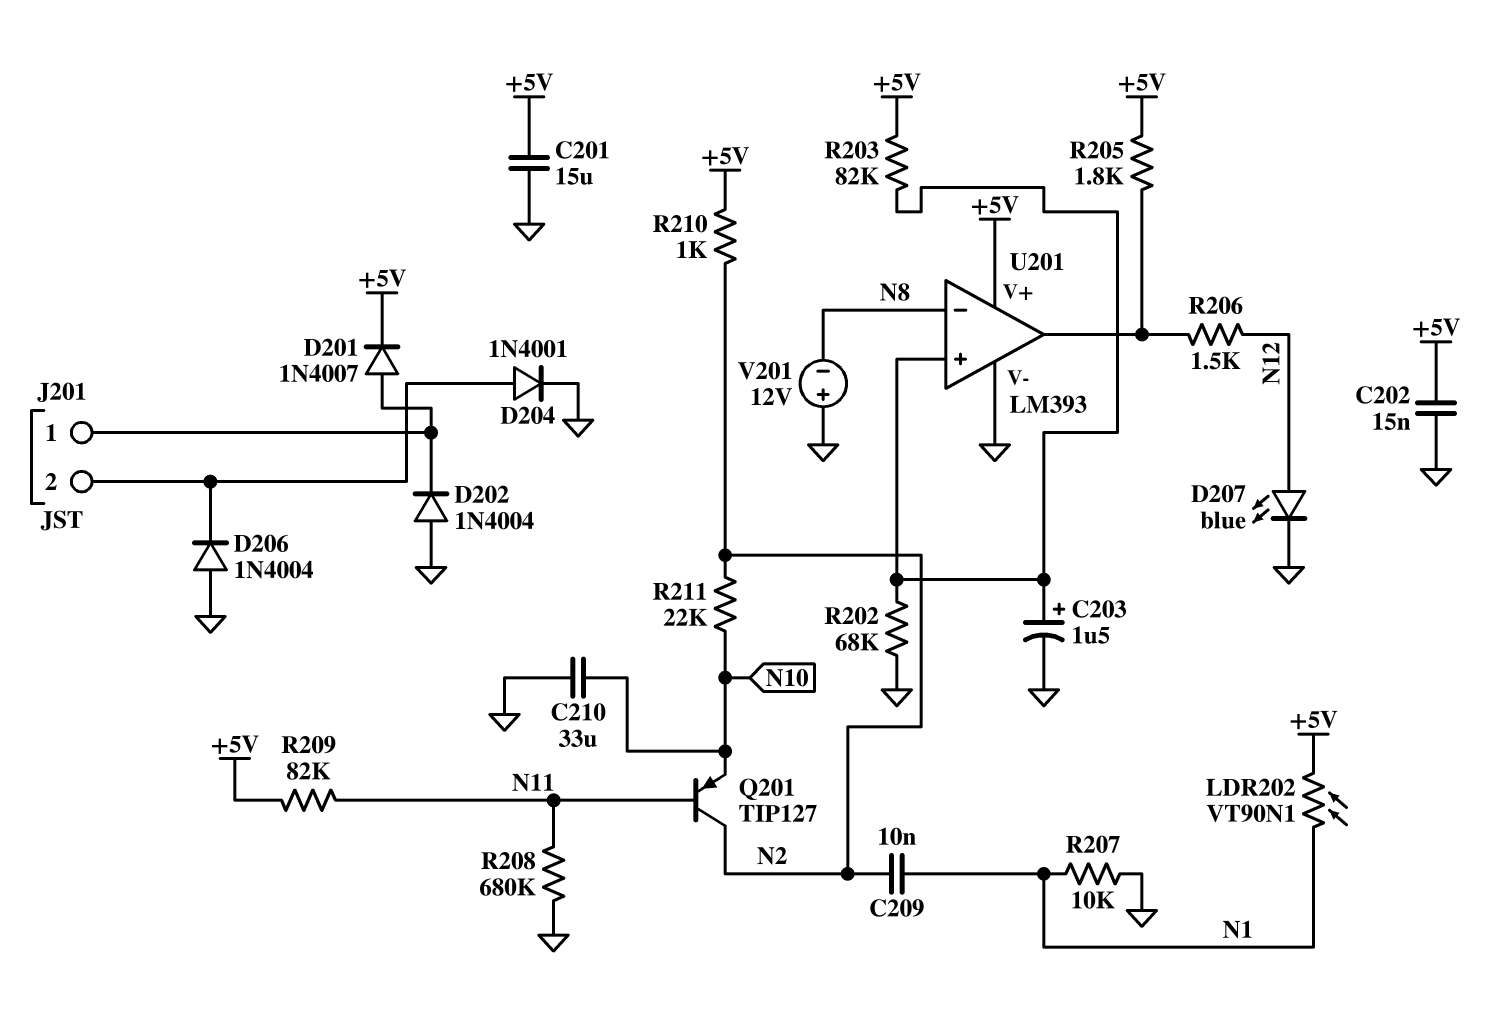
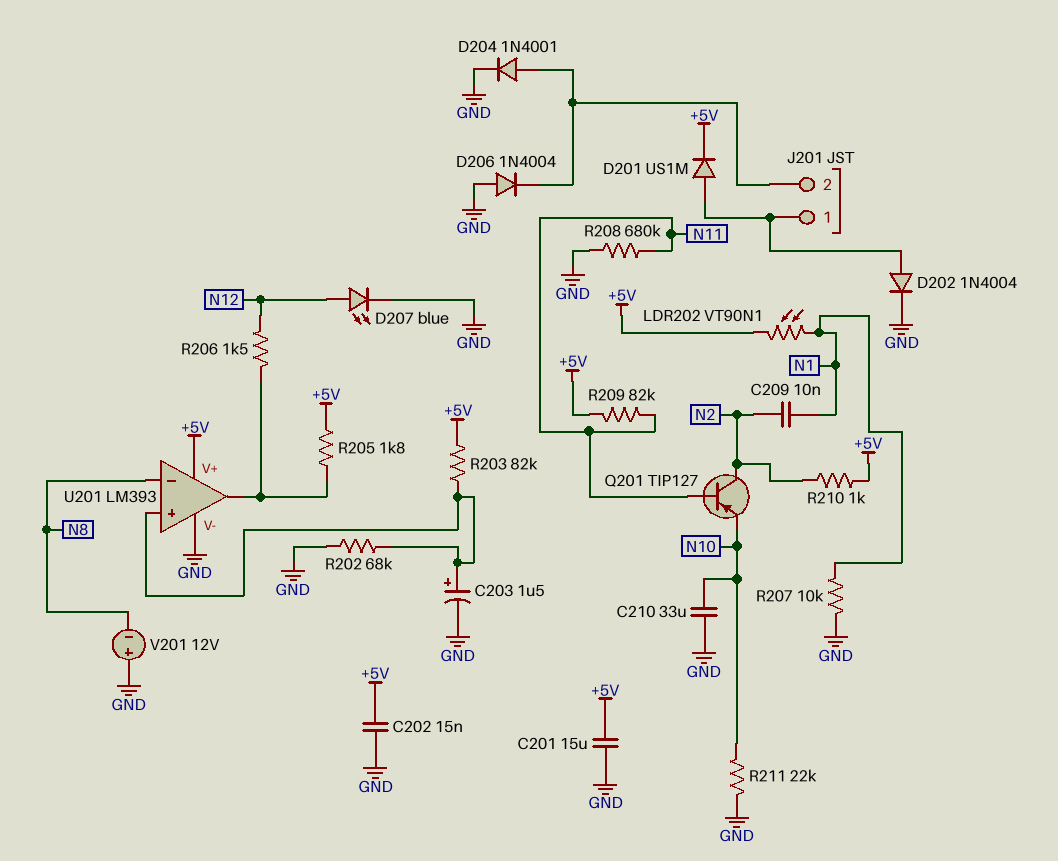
D201: diode 1N4007 (A J201/1, K +5V) -> diode US1M (A J201/1, K +5V)
D202: diode 1N4004 (A GND, K J201/1) -> diode 1N4004 (A J201/1, K GND)
R211: 22k (N2, N10) -> 22k (GND, N10)

